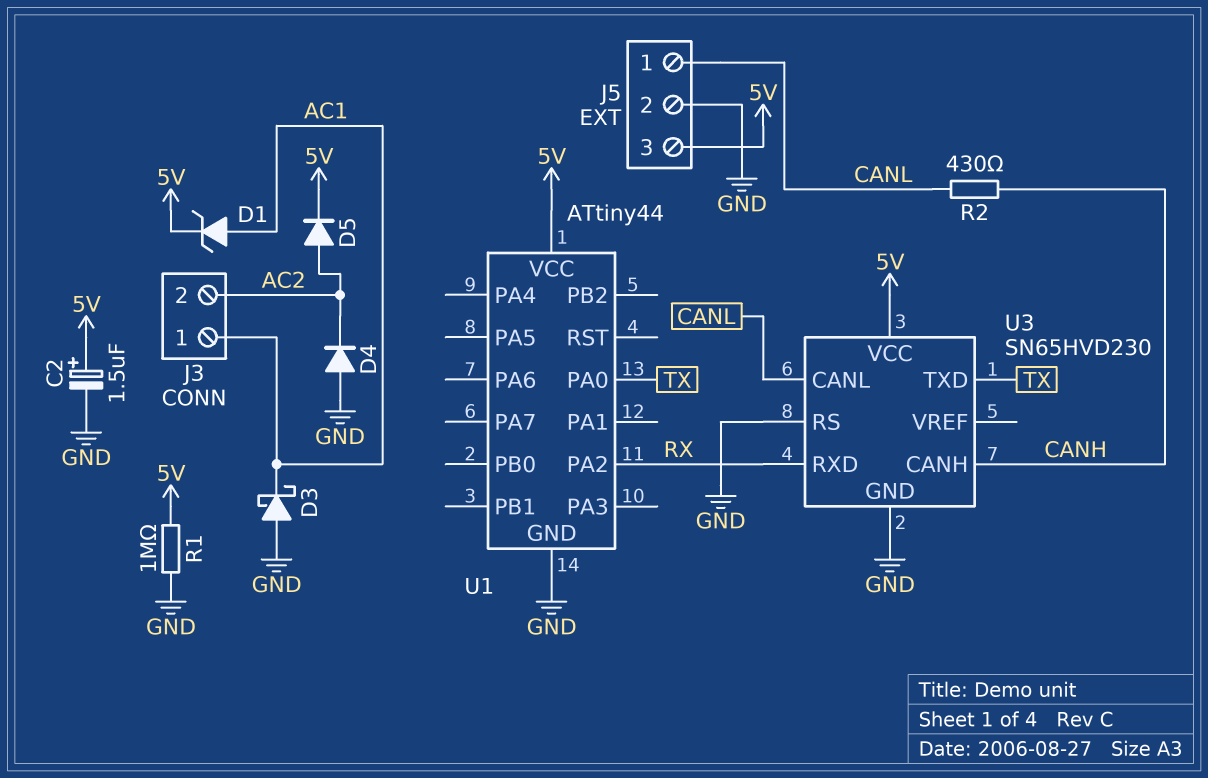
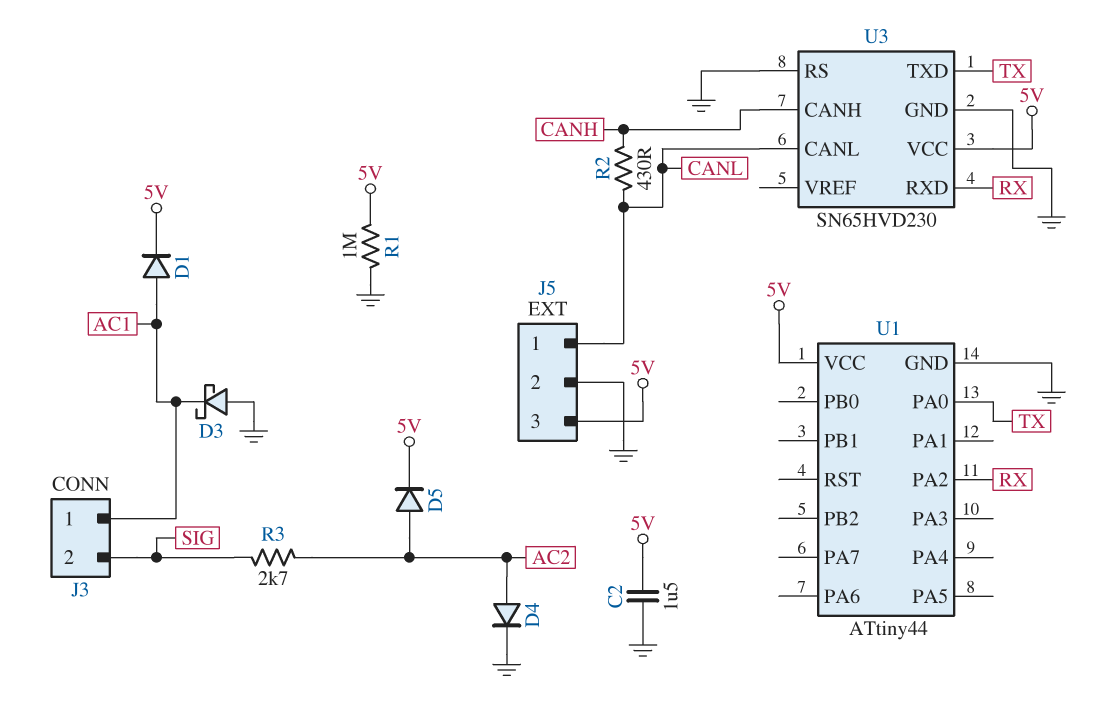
C2: 1.5uF (plus 5V, minus GND) -> 1.5uF (5V, GND)
D1: zener (A AC1, K 5V) -> diode (A AC1, K 5V)
D4: diode (A GND, K AC2) -> diode (A AC2, K GND)
J3 pin 2: AC2 -> SIG
R3: none -> 2.7k (AC2, SIG)

